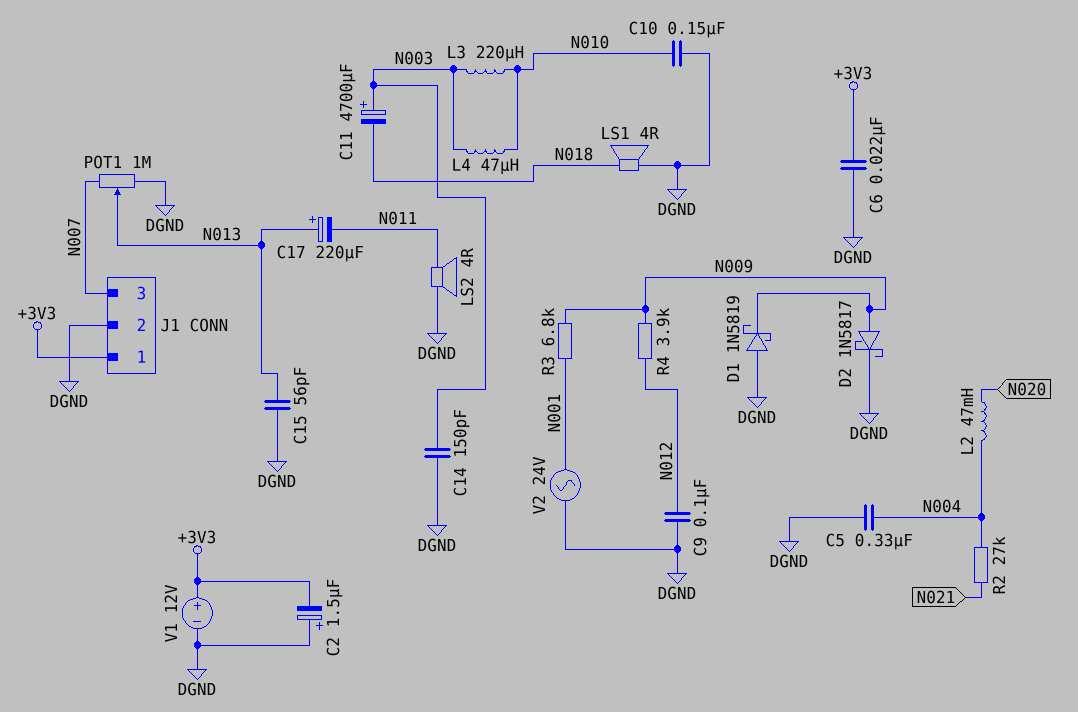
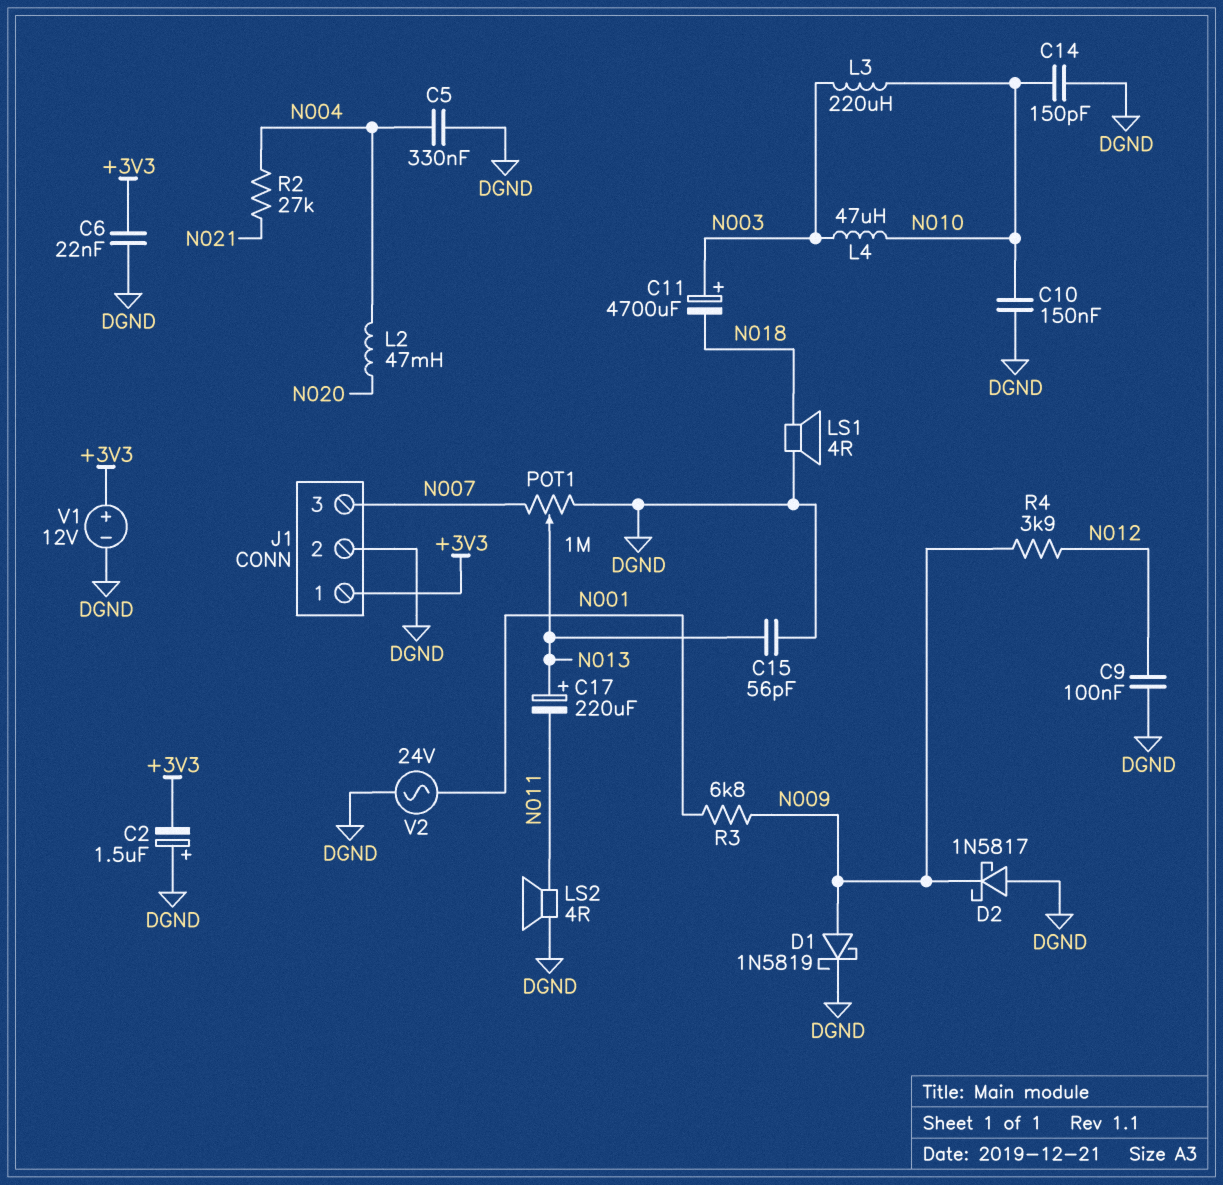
C14: 150pF (DGND, N003) -> 150pF (DGND, N010)
D1: schottky 1N5819 (A DGND, K N009) -> schottky 1N5819 (A N009, K DGND)
D2: schottky 1N5817 (A N009, K DGND) -> schottky 1N5817 (A DGND, K N009)

